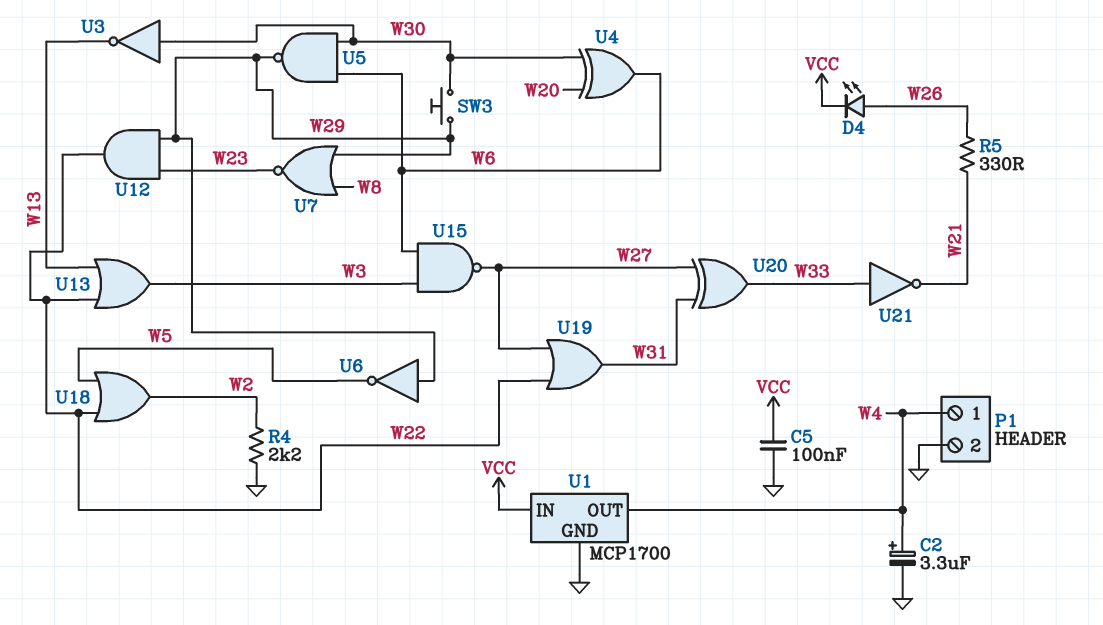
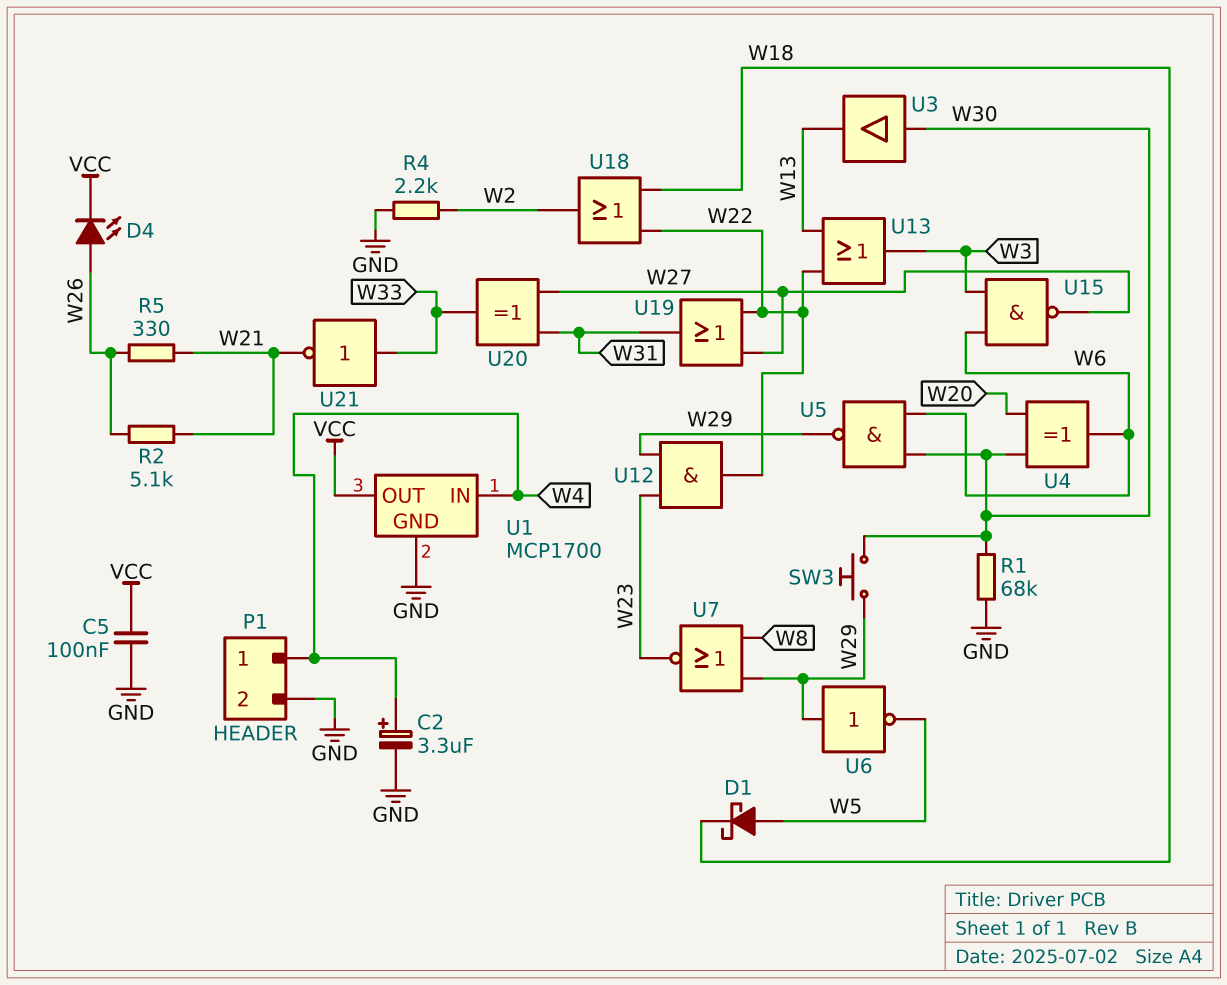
D1: none -> schottky (A W5, K W18)
R1: none -> 68k (GND, W30)
R2: none -> 5.1k (W21, W26)
U1 pin IN: VCC -> W4
U1 pin OUT: W4 -> VCC
U3: NOT (in W30, out W13) -> buffer (in W30, out W13)
U18: OR (in W5, in W22, out W2) -> OR (in W18, in W22, out W2)

